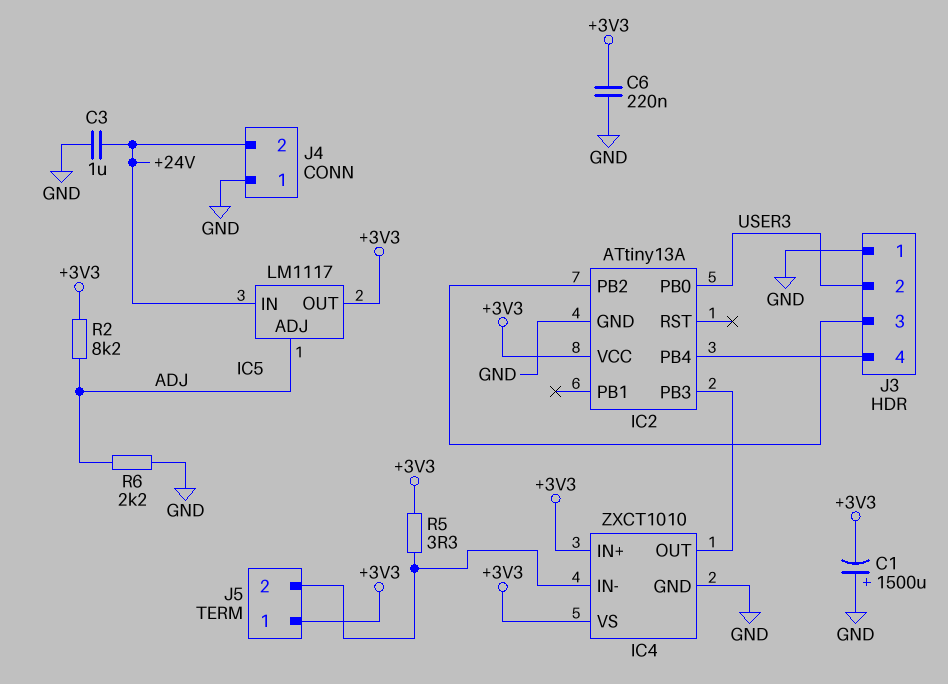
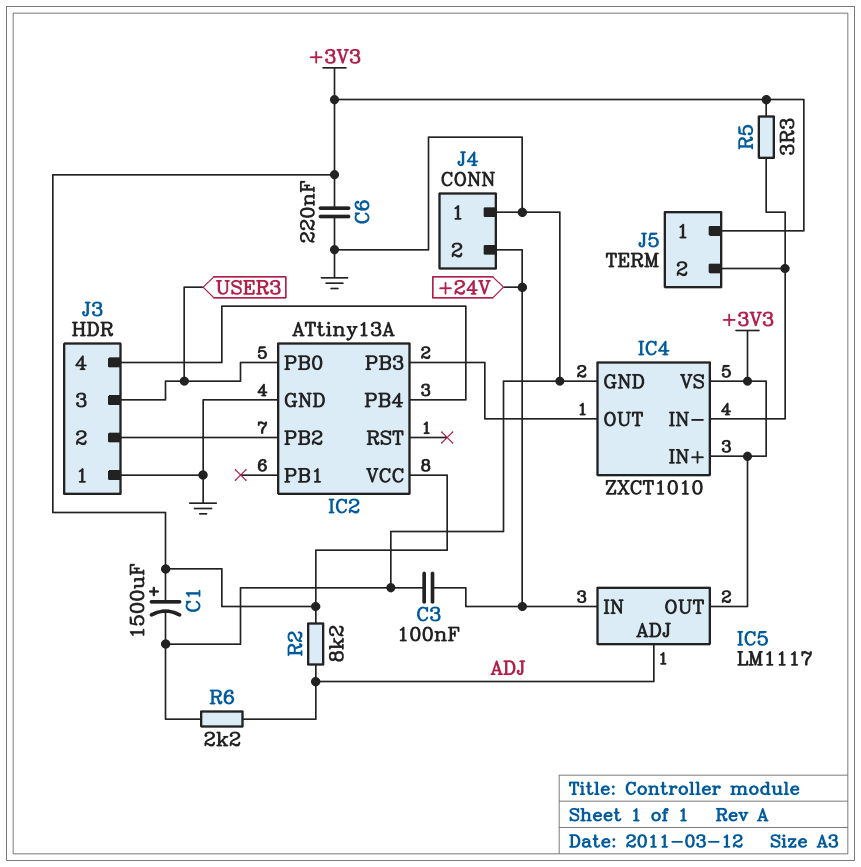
C1: 1500uF (plus GND, minus +3V3) -> 1500uF (plus +3V3, minus GND)
C3: 1uF (+24V, GND) -> 100nF (+24V, GND)
J3 pin 2: USER3 -> IC2/PB2
J3 pin 3: IC2/PB2 -> USER3

